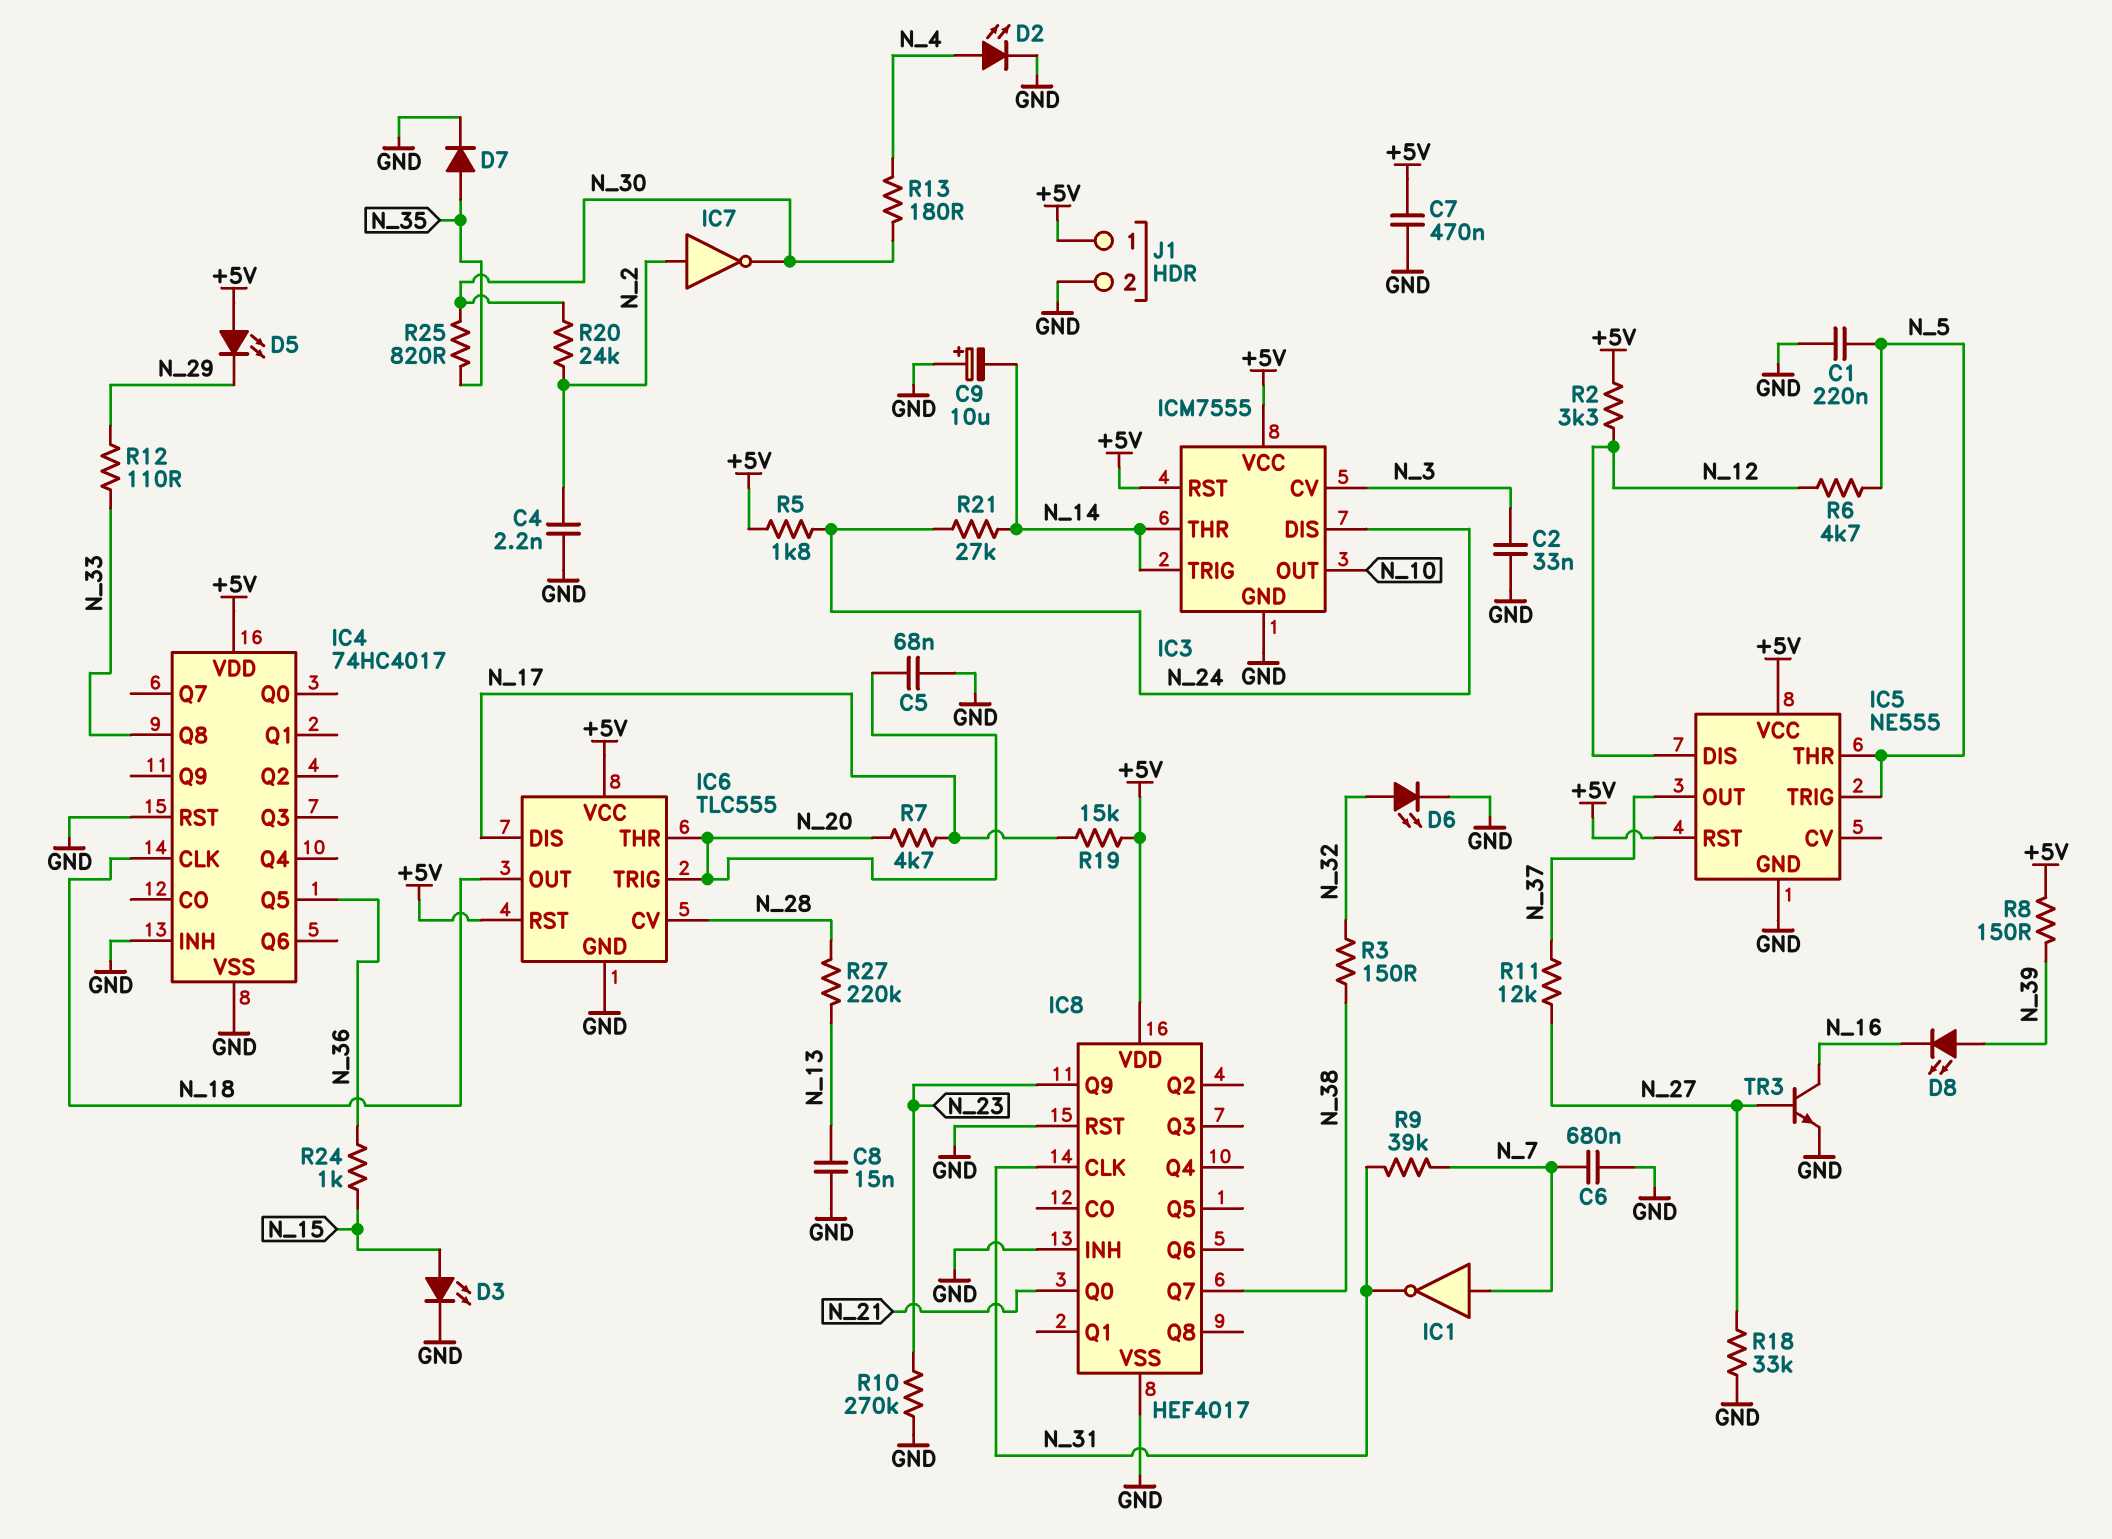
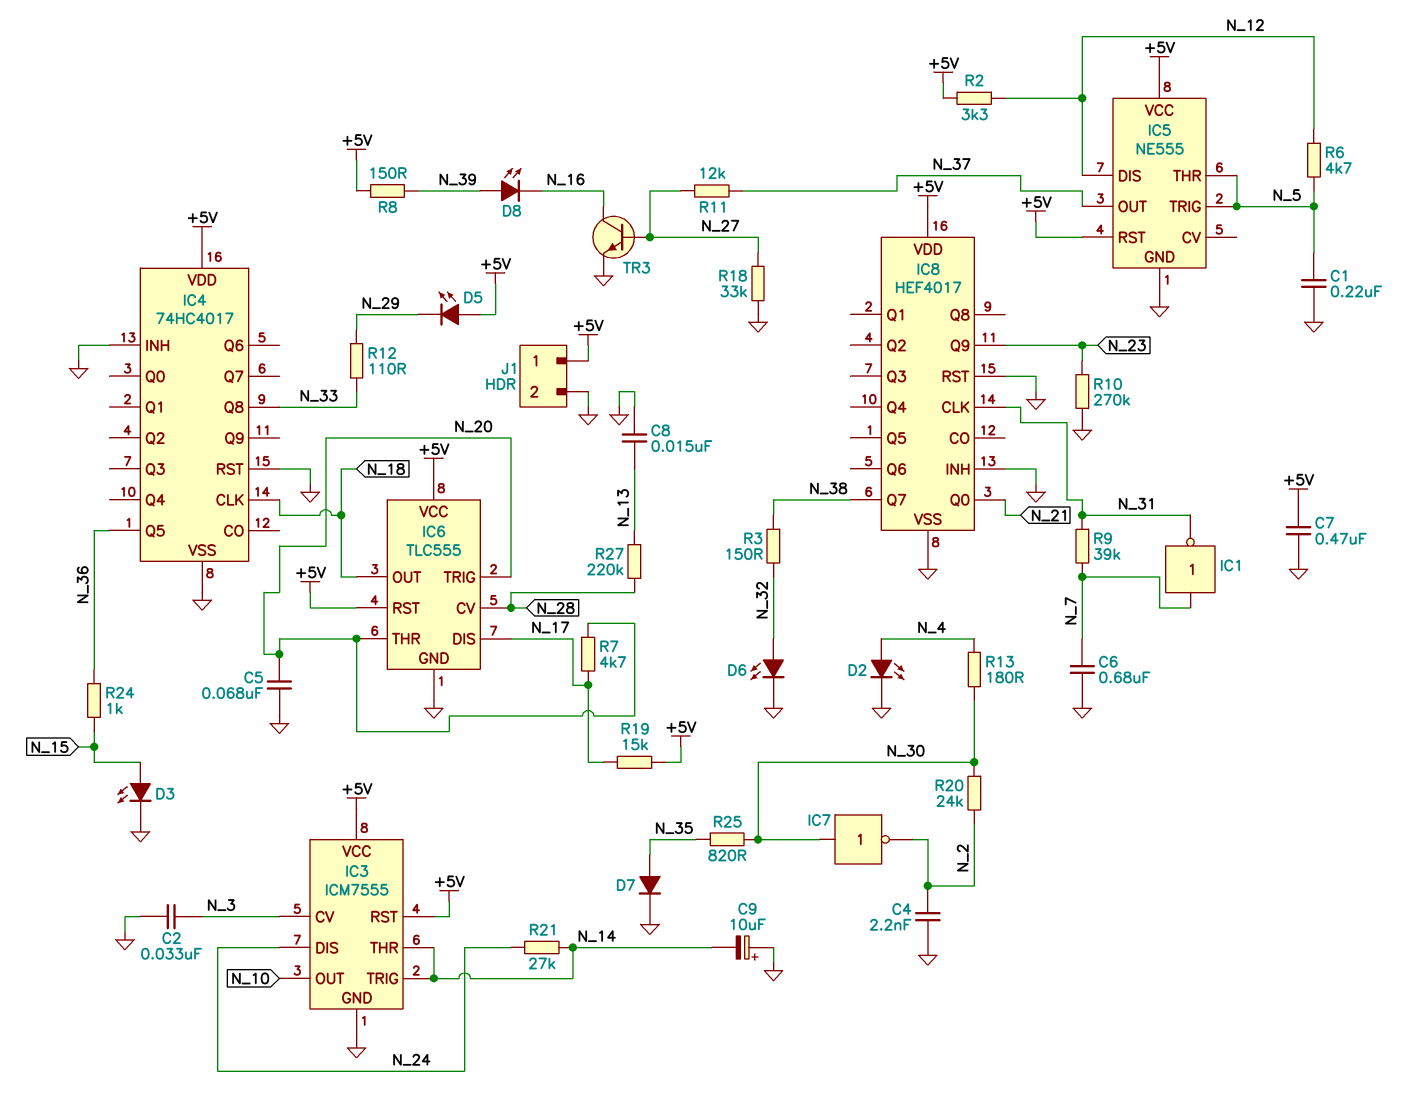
IC7: NOT (in N_2, out N_30) -> NOT (in N_30, out N_2)
R5: 1.8k (+5V, N_24) -> none

